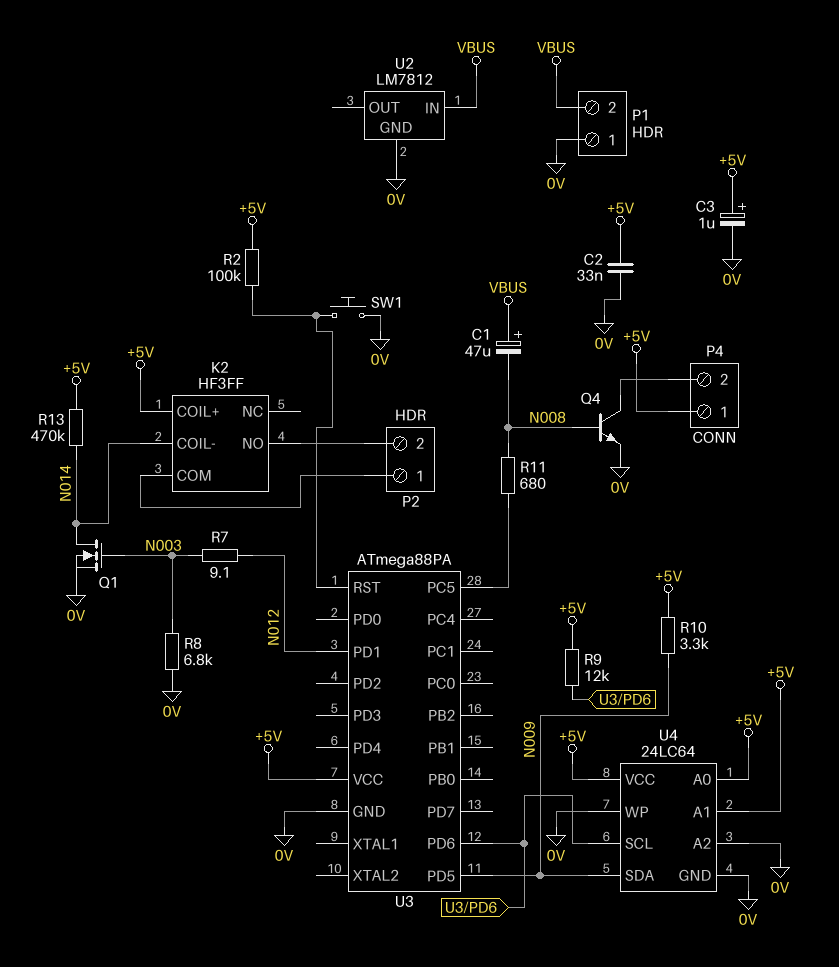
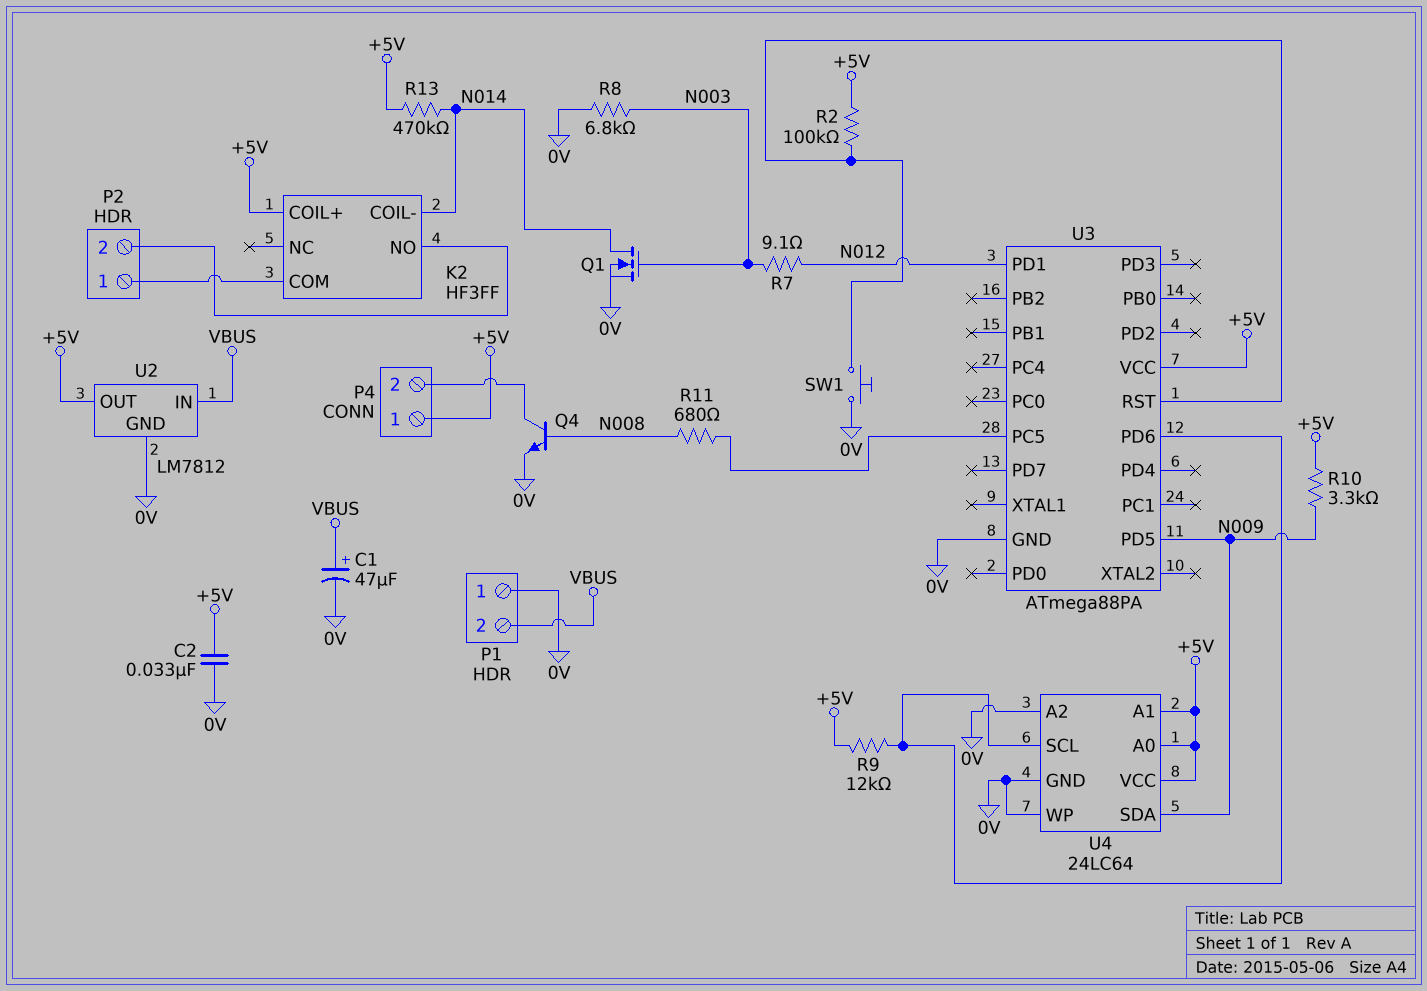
C1: 47uF (plus VBUS, minus N008) -> 47uF (plus VBUS, minus 0V)
C3: 1uF (plus +5V, minus 0V) -> none
U2 pin OUT: none -> +5V

